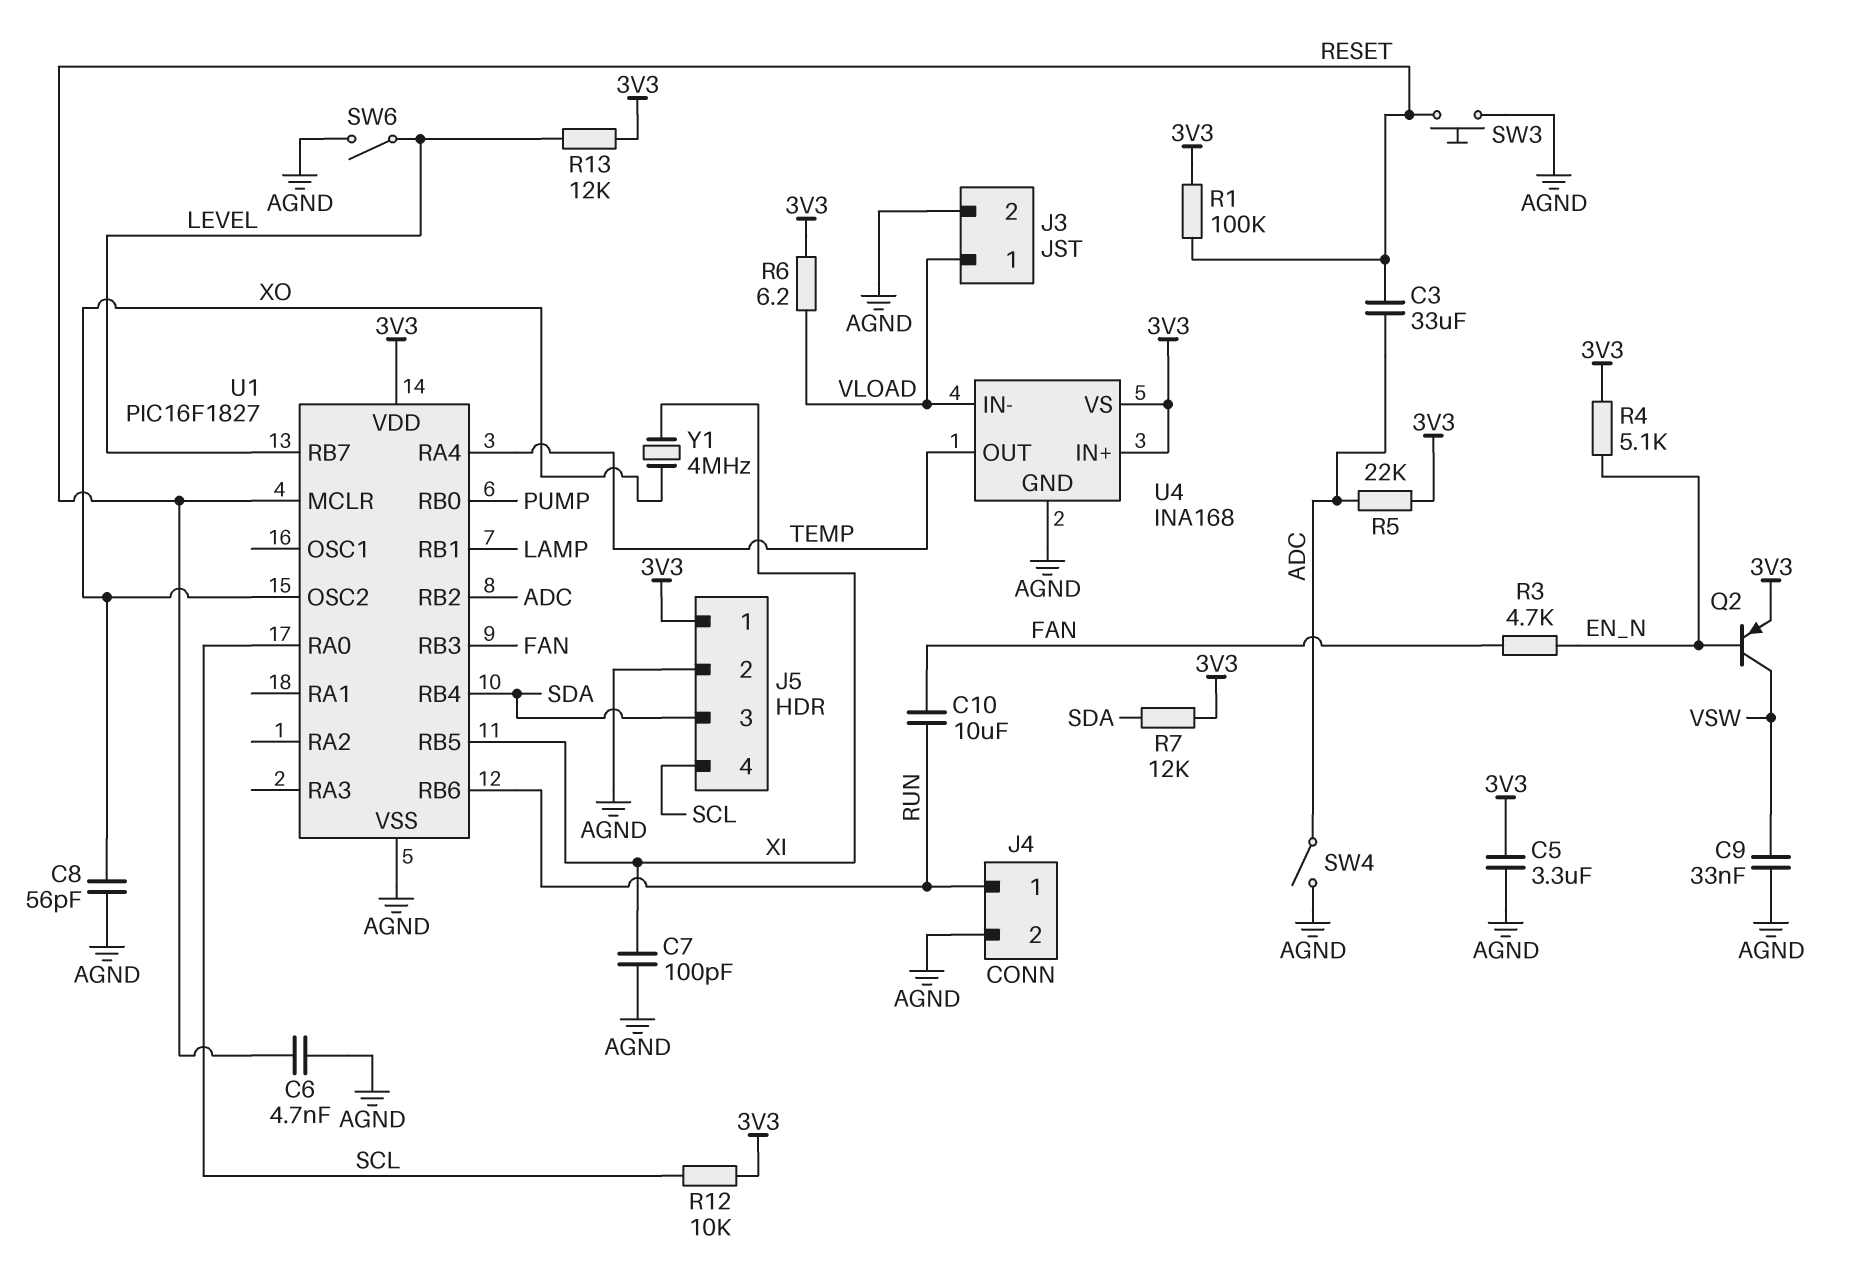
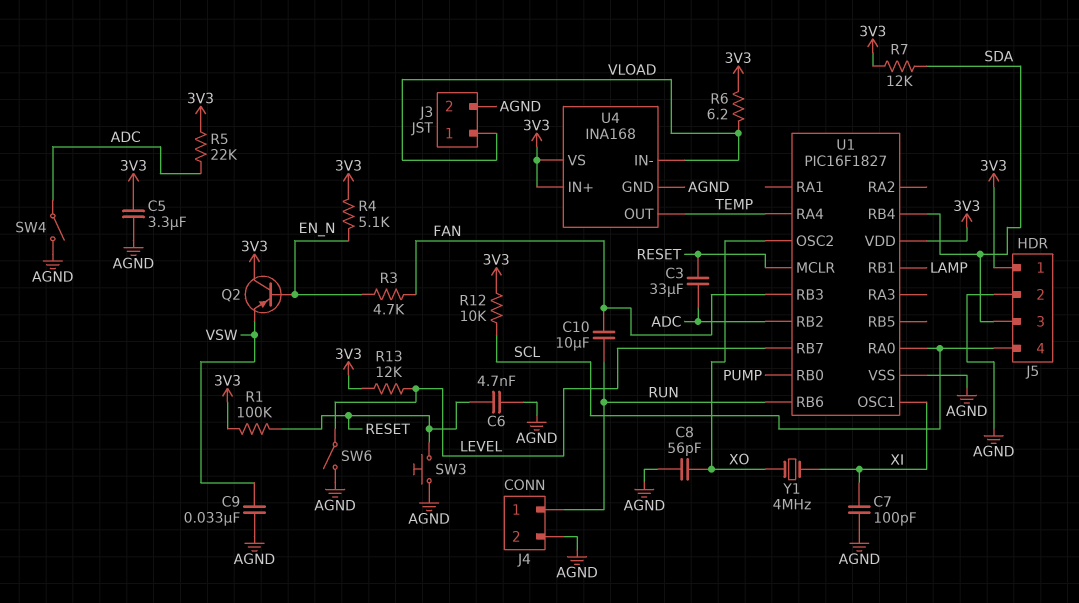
Q2: PNP (B EN_N, C VSW, E 3V3) -> PNP (B EN_N, C 3V3, E VSW)
U1 pin OSC1: none -> XI
U1 pin RB5: XI -> none

